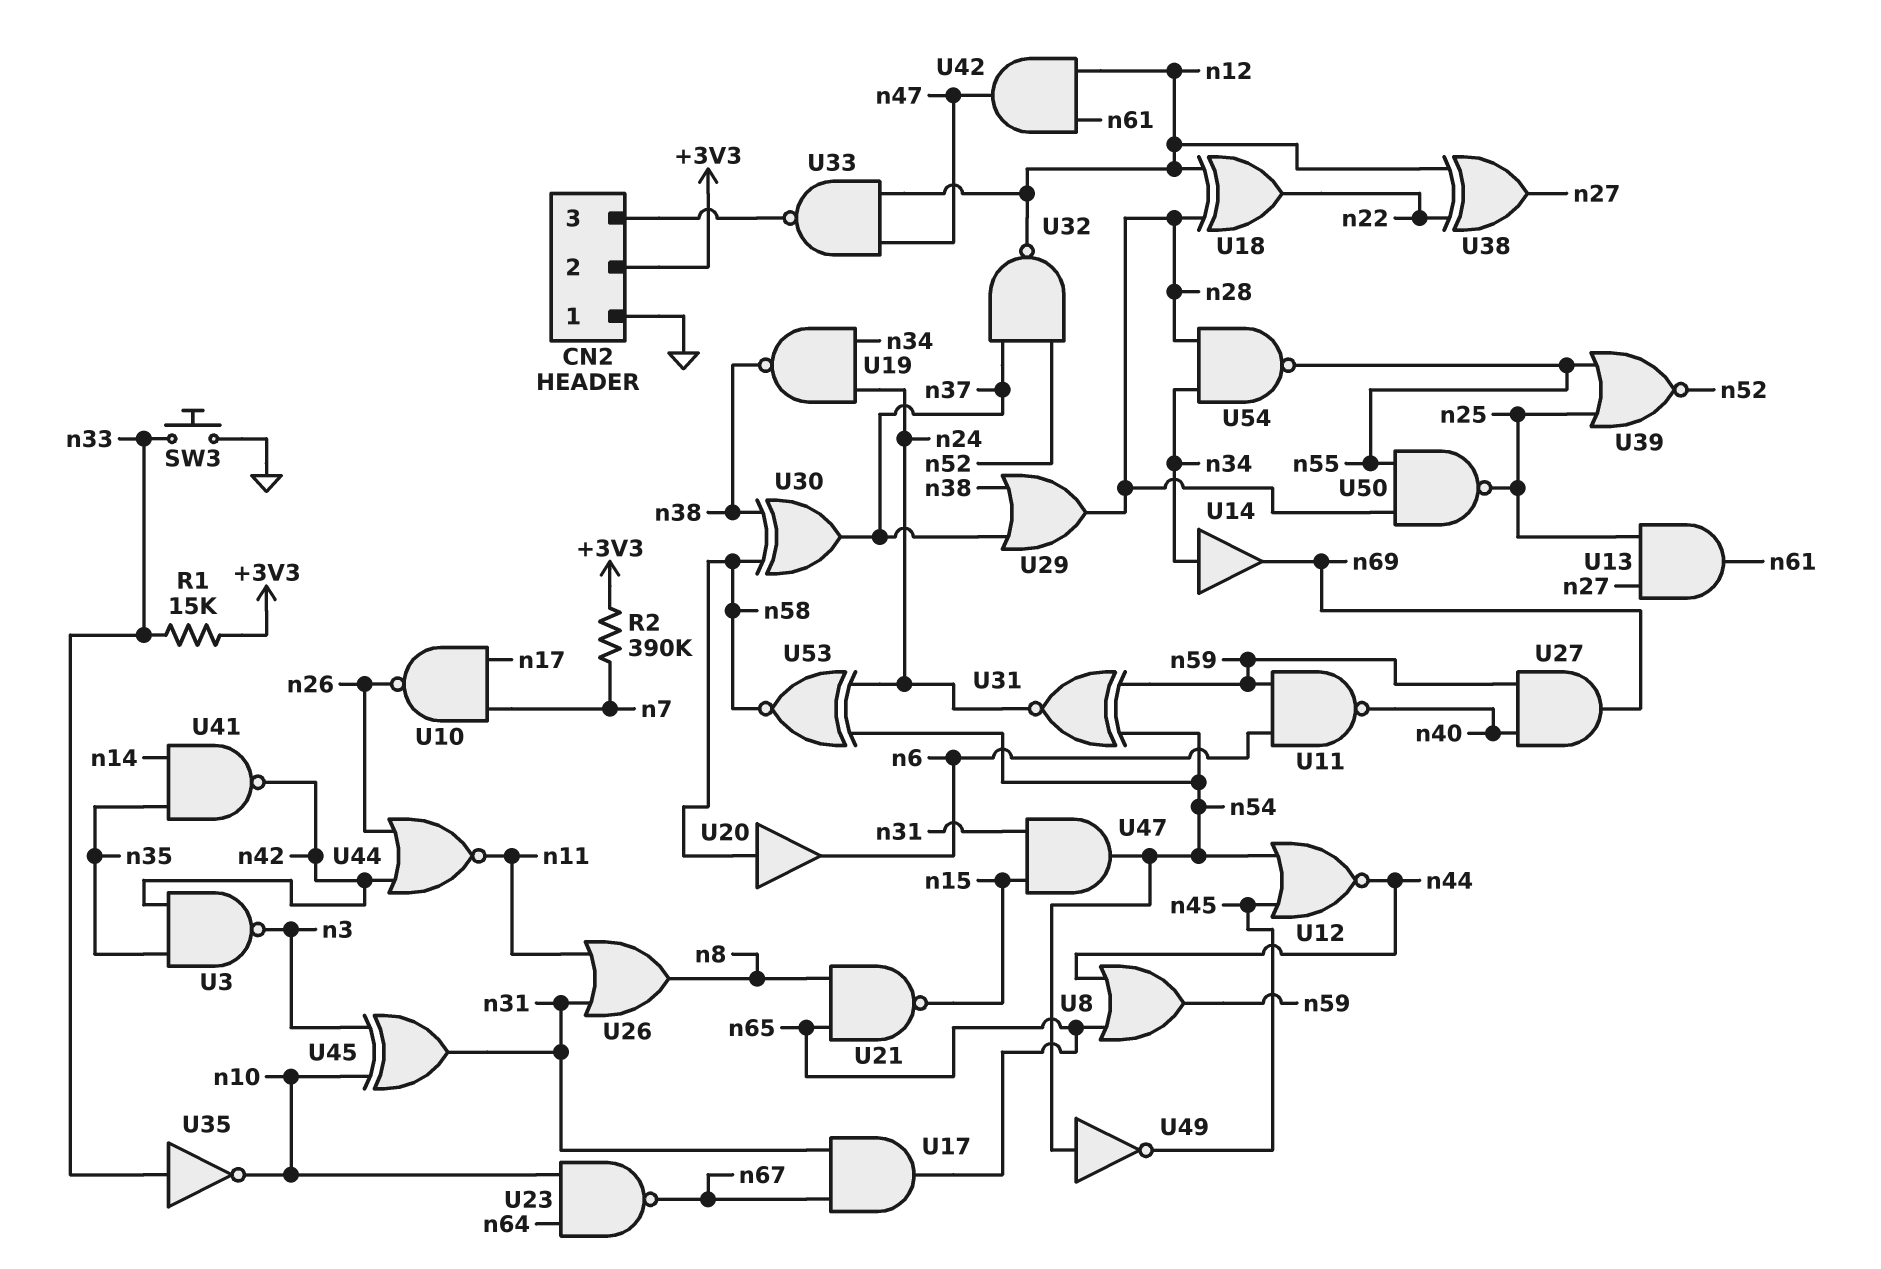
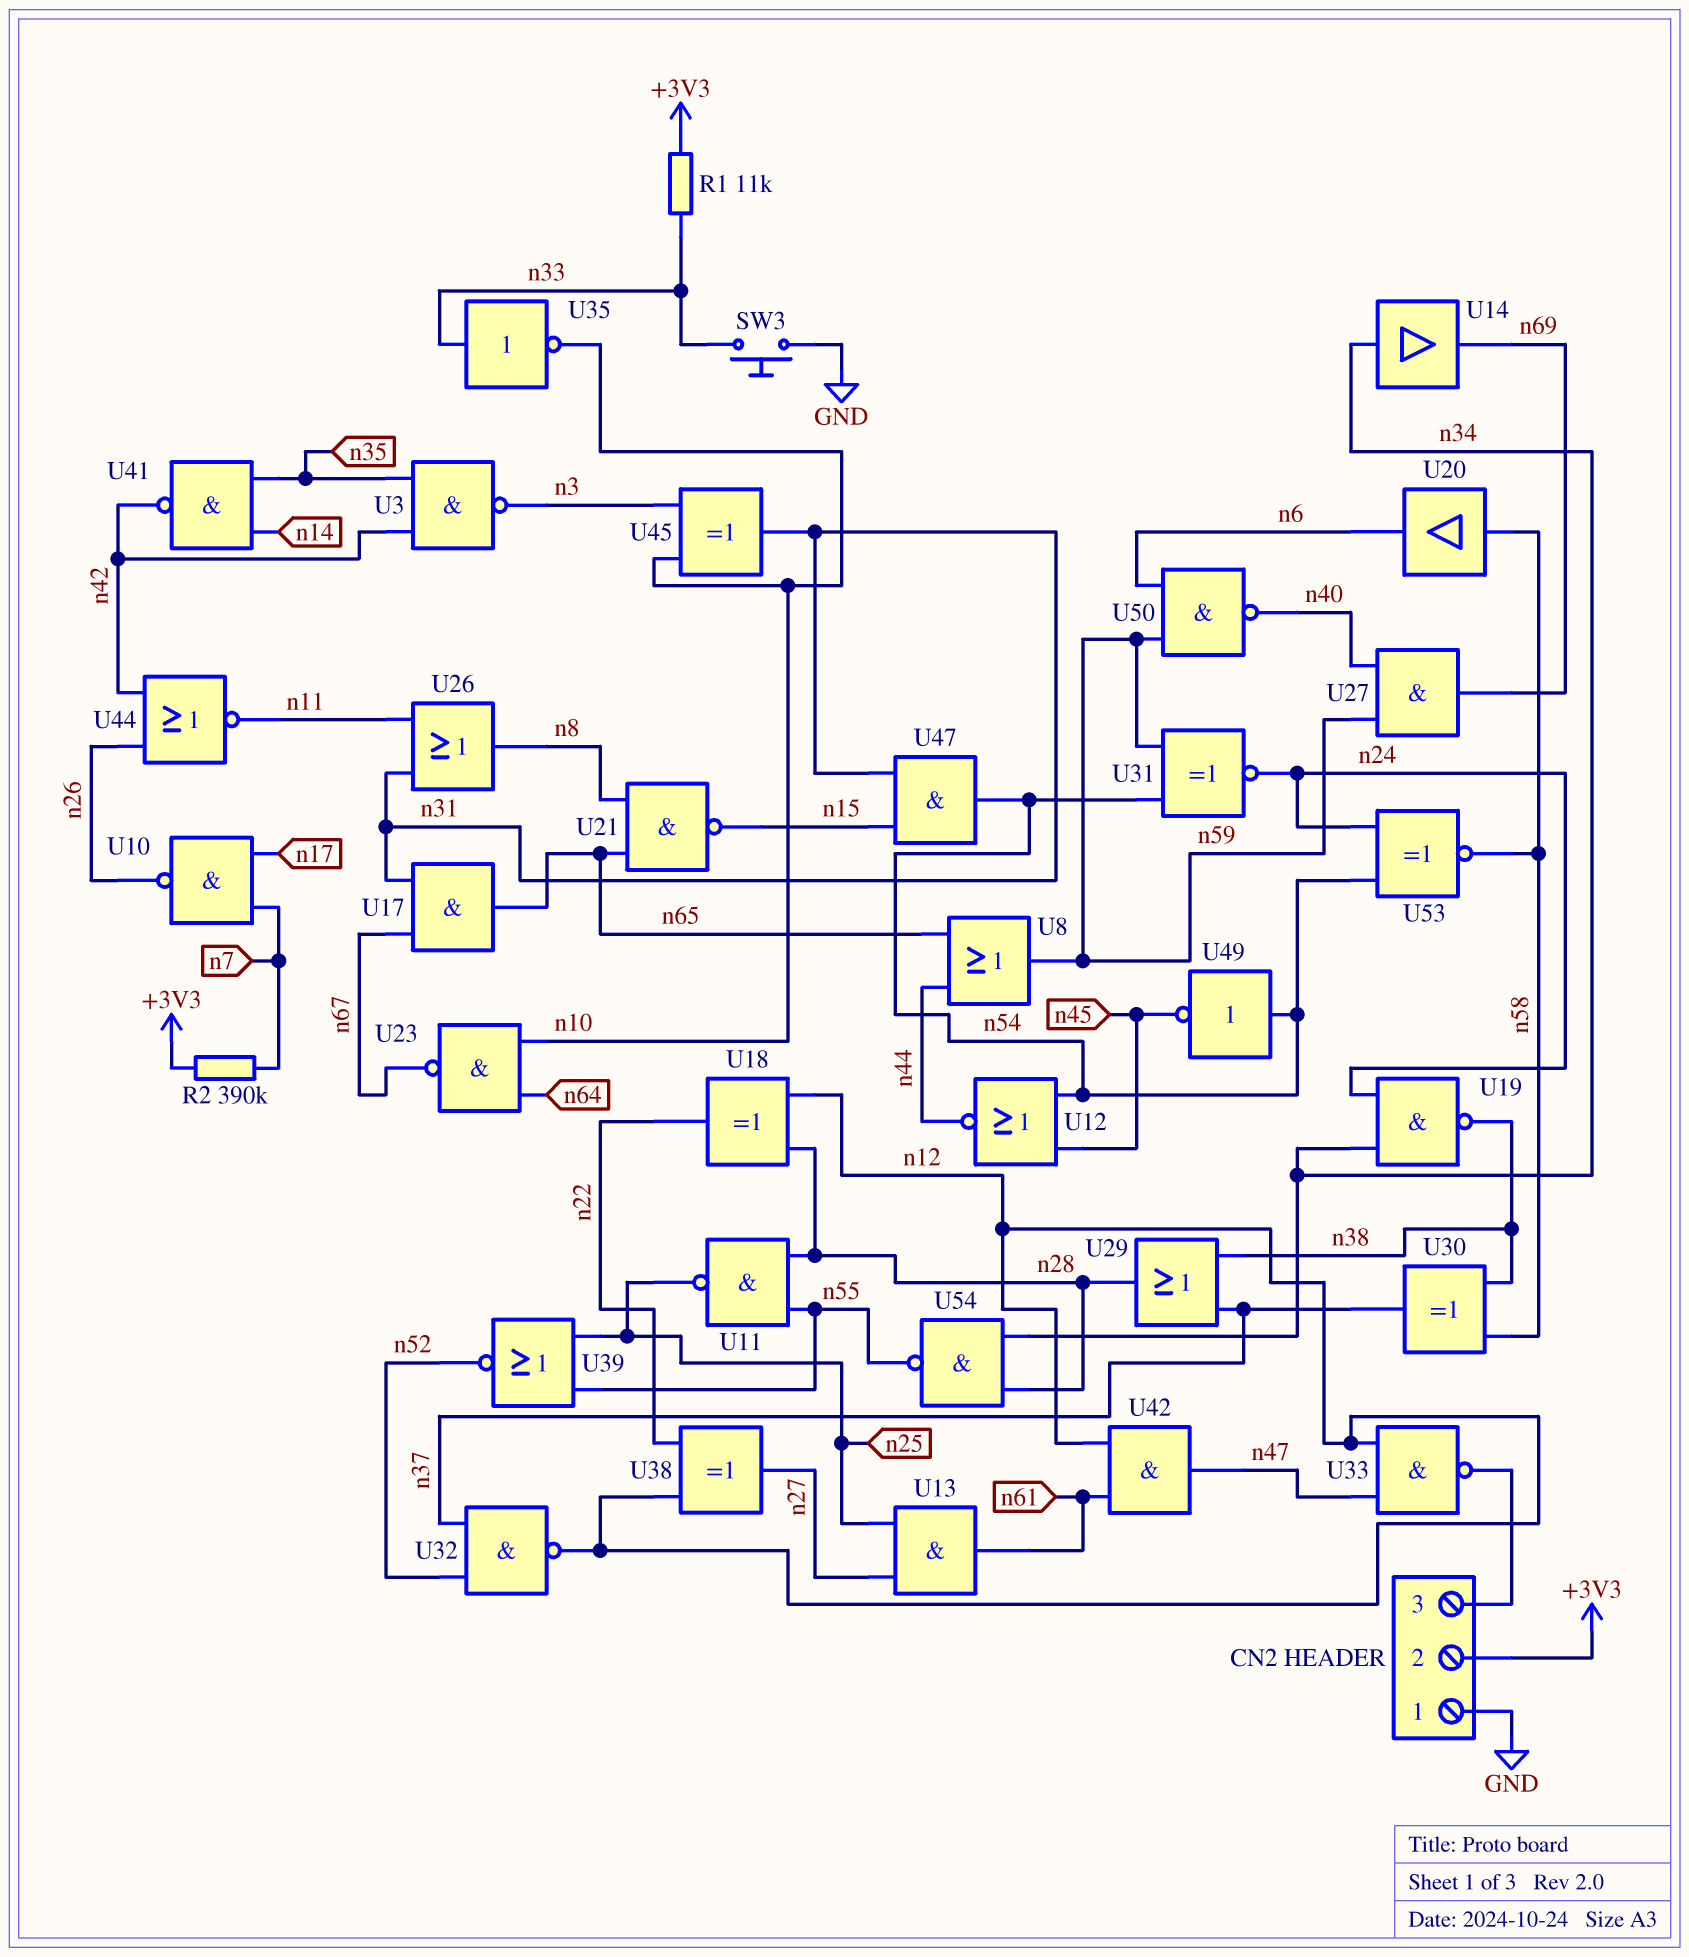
R1: 15k (+3V3, n33) -> 11k (+3V3, n33)
U11: NAND (in n6, in n59, out n40) -> NAND (in n28, in n55, out n25)
U50: NAND (in n28, in n55, out n25) -> NAND (in n6, in n59, out n40)

